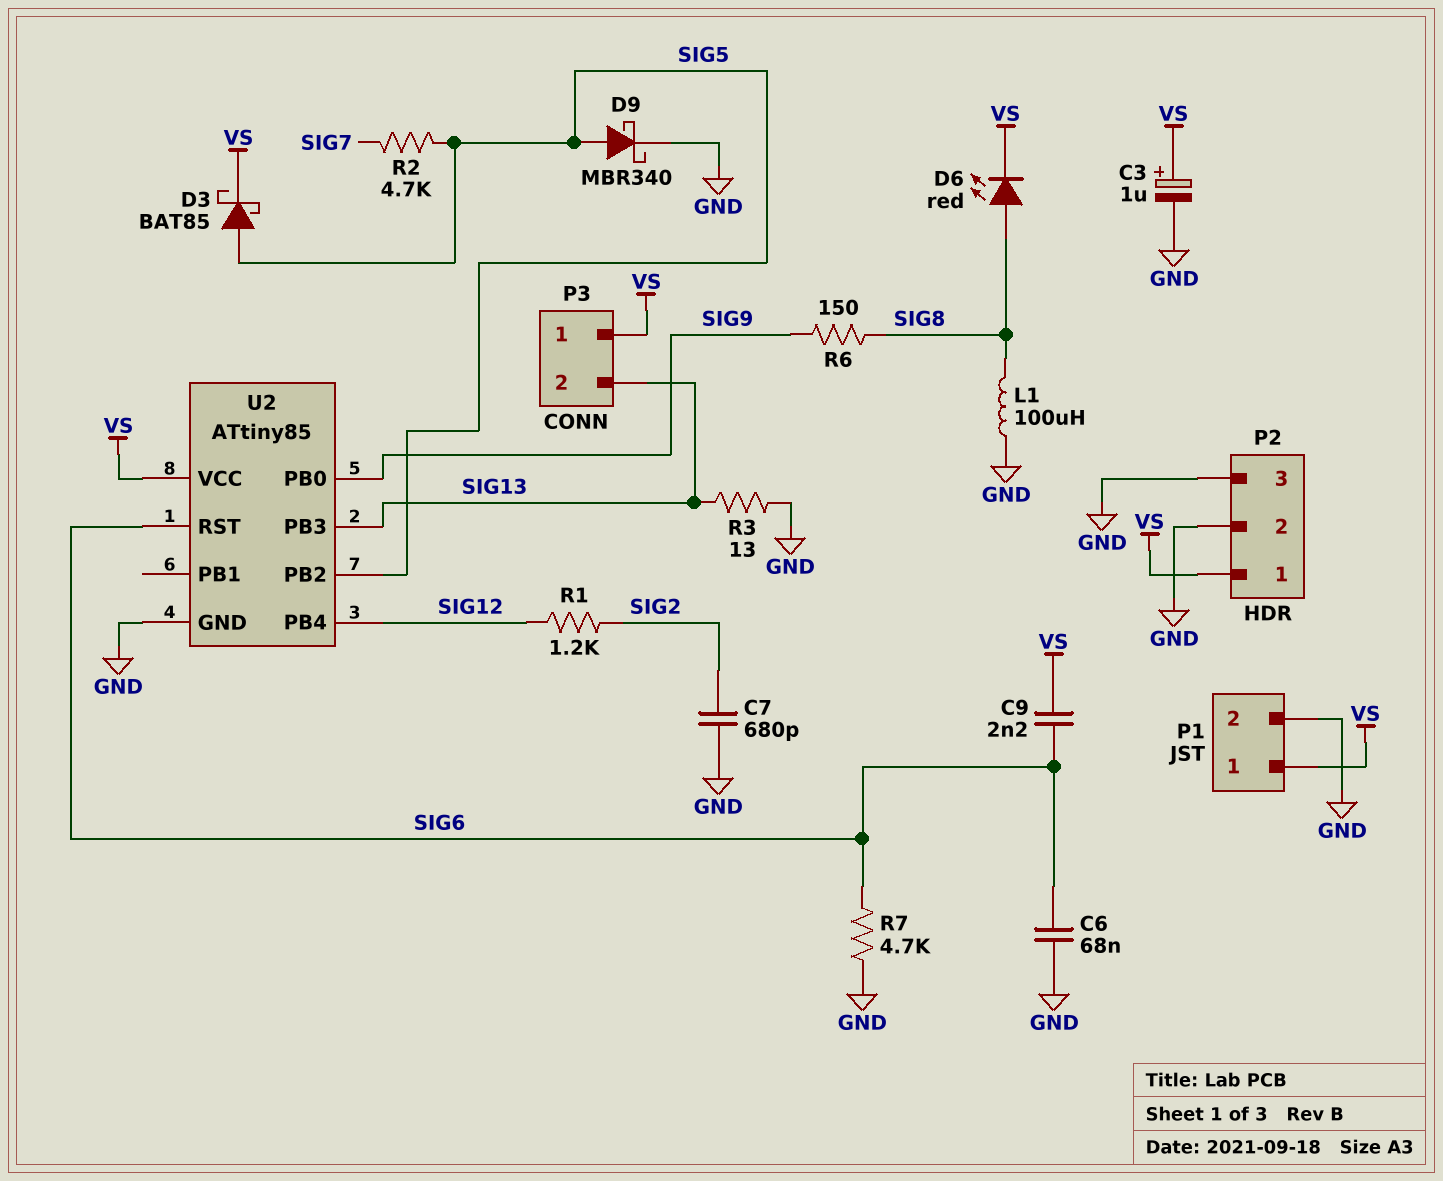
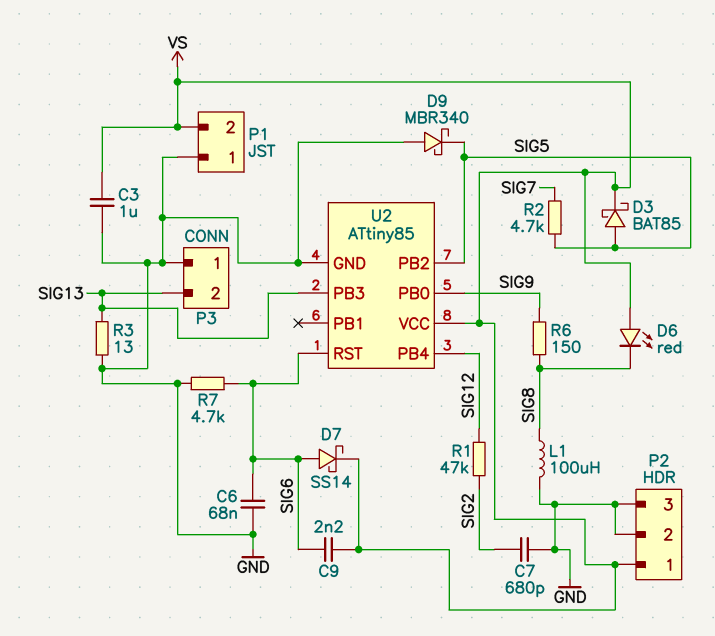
C3: 1uF (plus VS, minus GND) -> 1uF (GND, VS)
D6: LED red (A SIG8, K VS) -> LED red (A VS, K SIG8)
D7: none -> schottky SS14 (A SIG6, K VS)
D9: schottky MBR340 (A SIG5, K GND) -> schottky MBR340 (A GND, K SIG5)
P1 pin 1: VS -> GND
P1 pin 2: GND -> VS
P3 pin 1: VS -> GND
R1: 1.2k (SIG2, SIG12) -> 47k (SIG2, SIG12)

